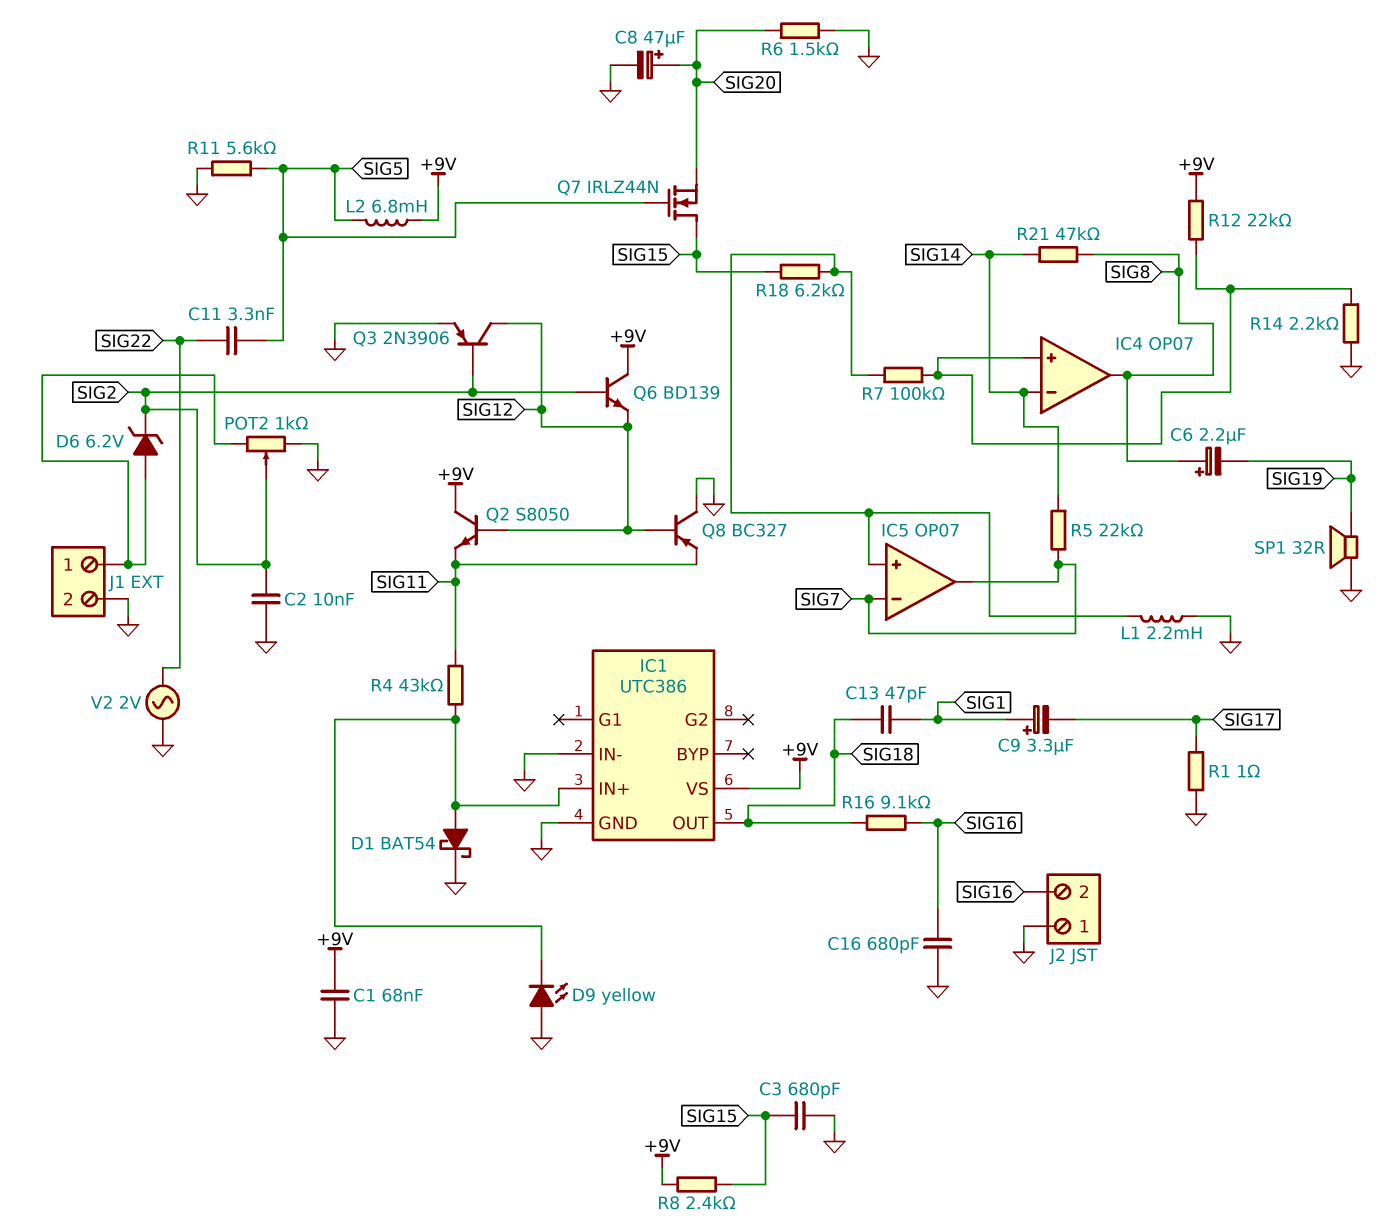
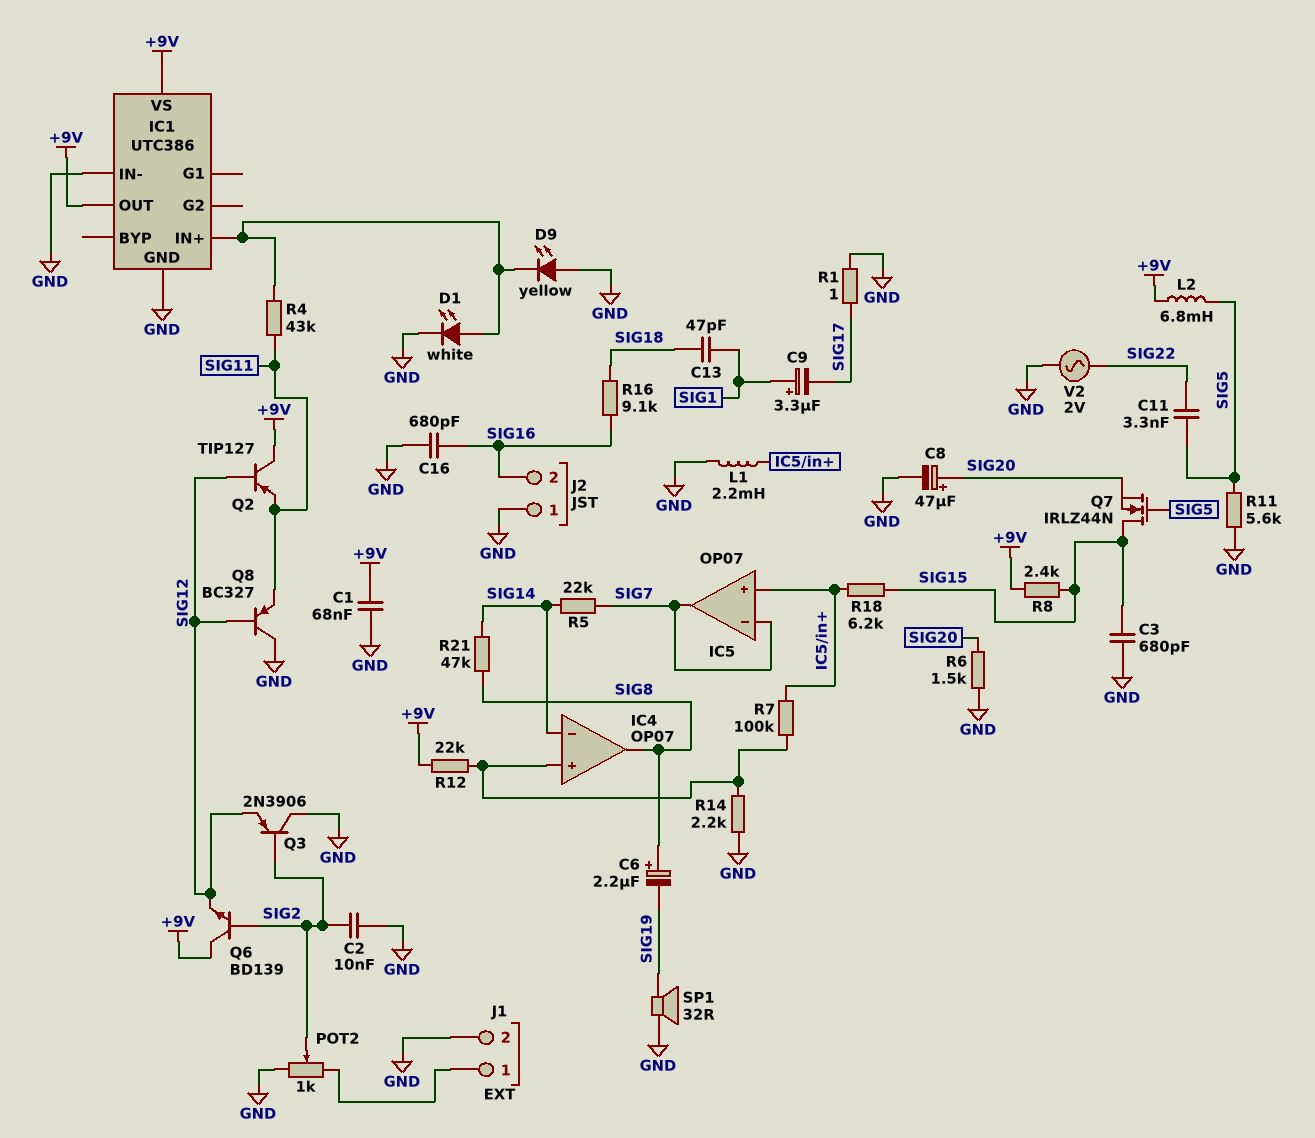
D1: schottky BAT54 (A IC1/IN+, K GND) -> LED white (A IC1/IN+, K GND)
D6: zener 6.2V (A J1/1, K SIG2) -> none
IC1 pin OUT: SIG18 -> +9V
Q2: NPN S8050 (B SIG12, C +9V, E SIG11) -> PNP TIP127 (B SIG12, C +9V, E SIG11)
Q3: PNP 2N3906 (B SIG2, C SIG12, E GND) -> PNP 2N3906 (B SIG2, C GND, E SIG12)

